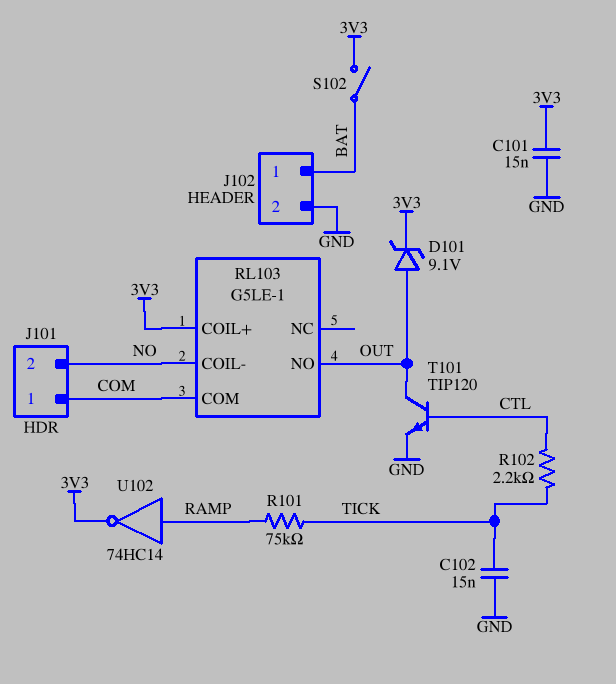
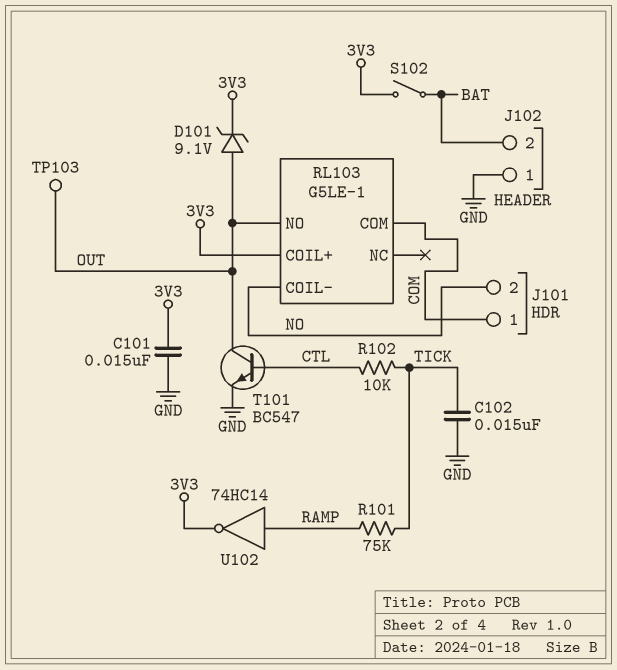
J102 pin 1: BAT -> GND
J102 pin 2: GND -> BAT
R102: 2.2k (CTL, TICK) -> 10k (CTL, TICK)
T101: NPN TIP120 (B CTL, C OUT, E GND) -> NPN BC547 (B CTL, C OUT, E GND)
TP103: none -> test point (OUT)

